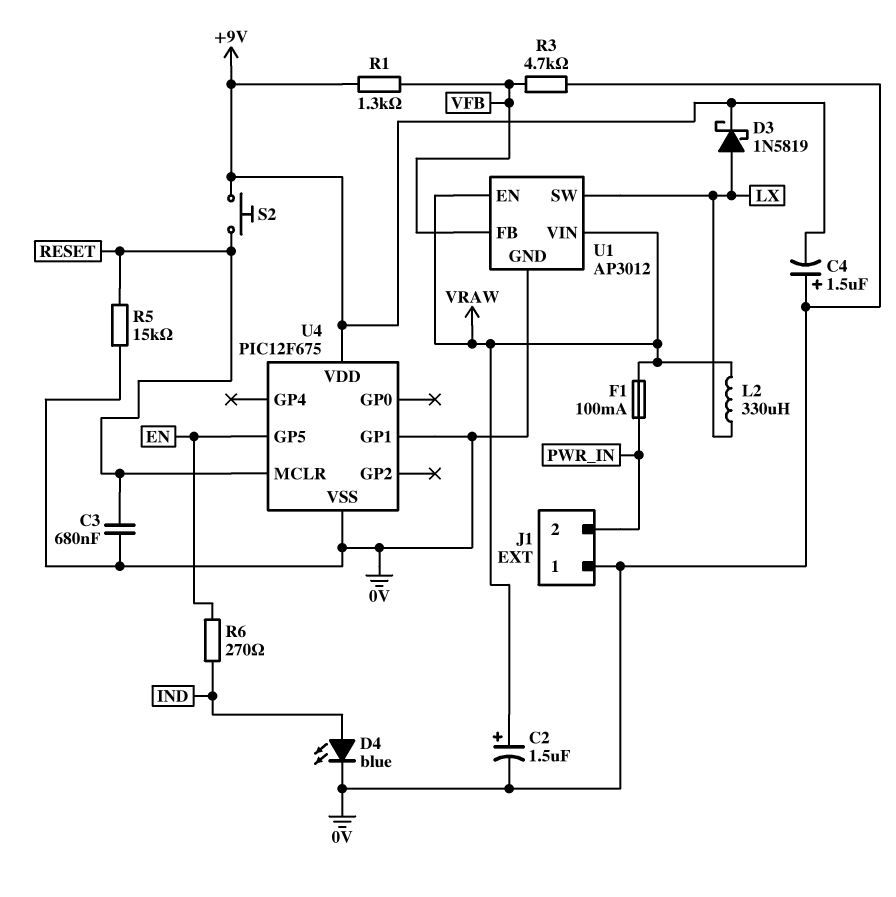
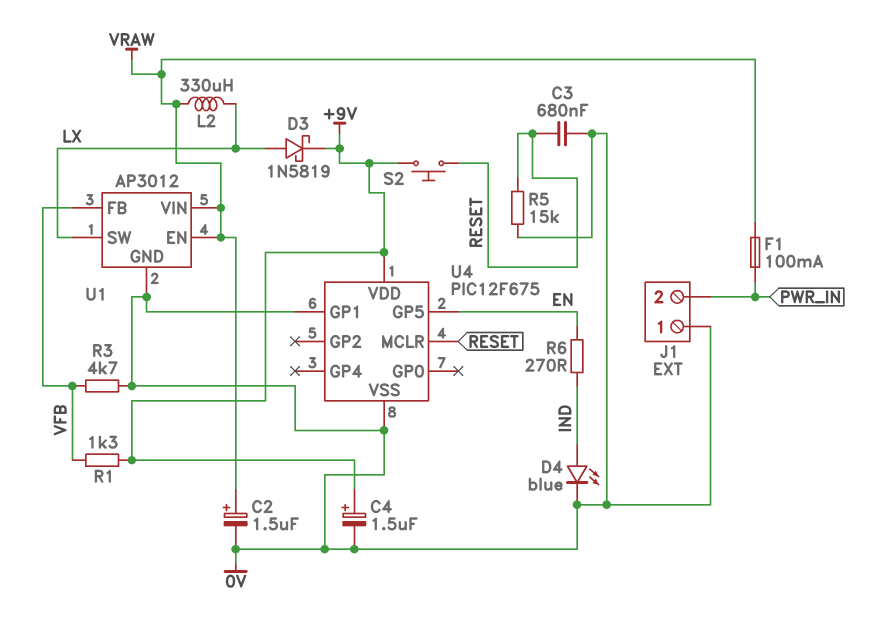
C4: 1.5uF (plus 0V, minus +9V) -> 1.5uF (plus +9V, minus 0V)

